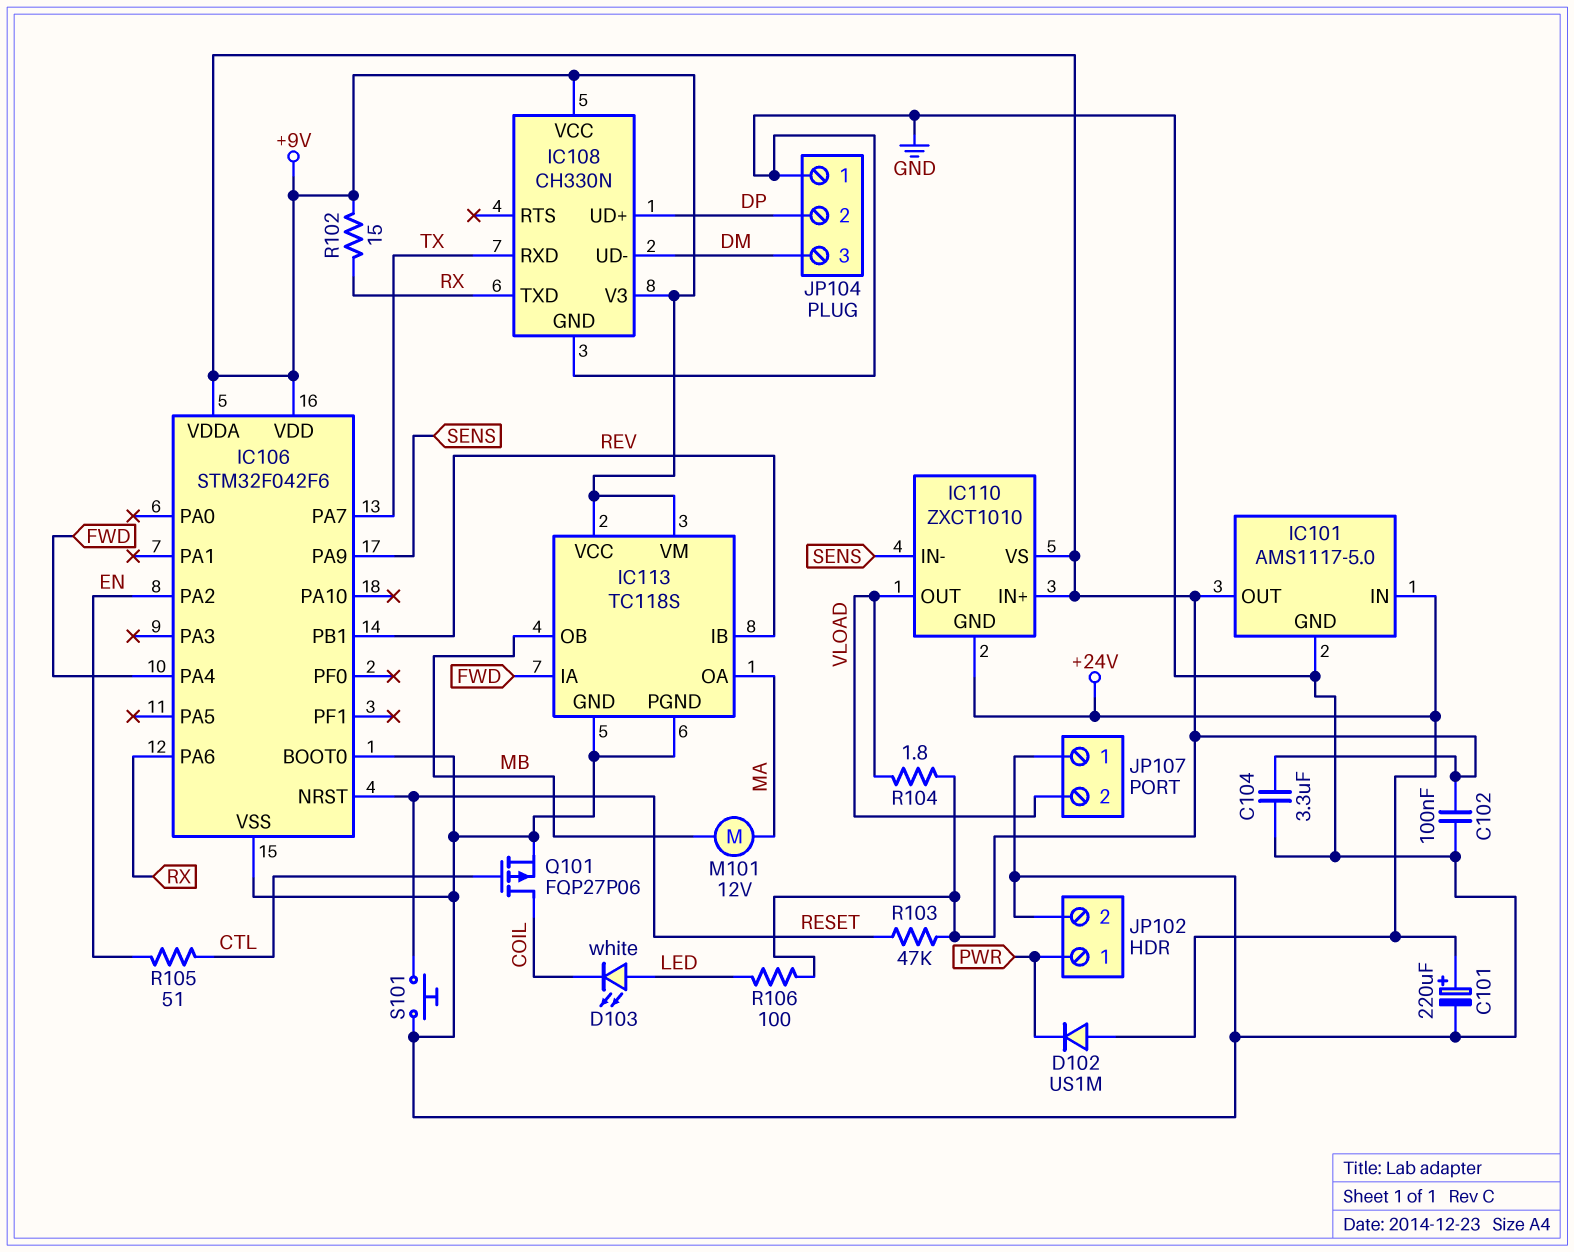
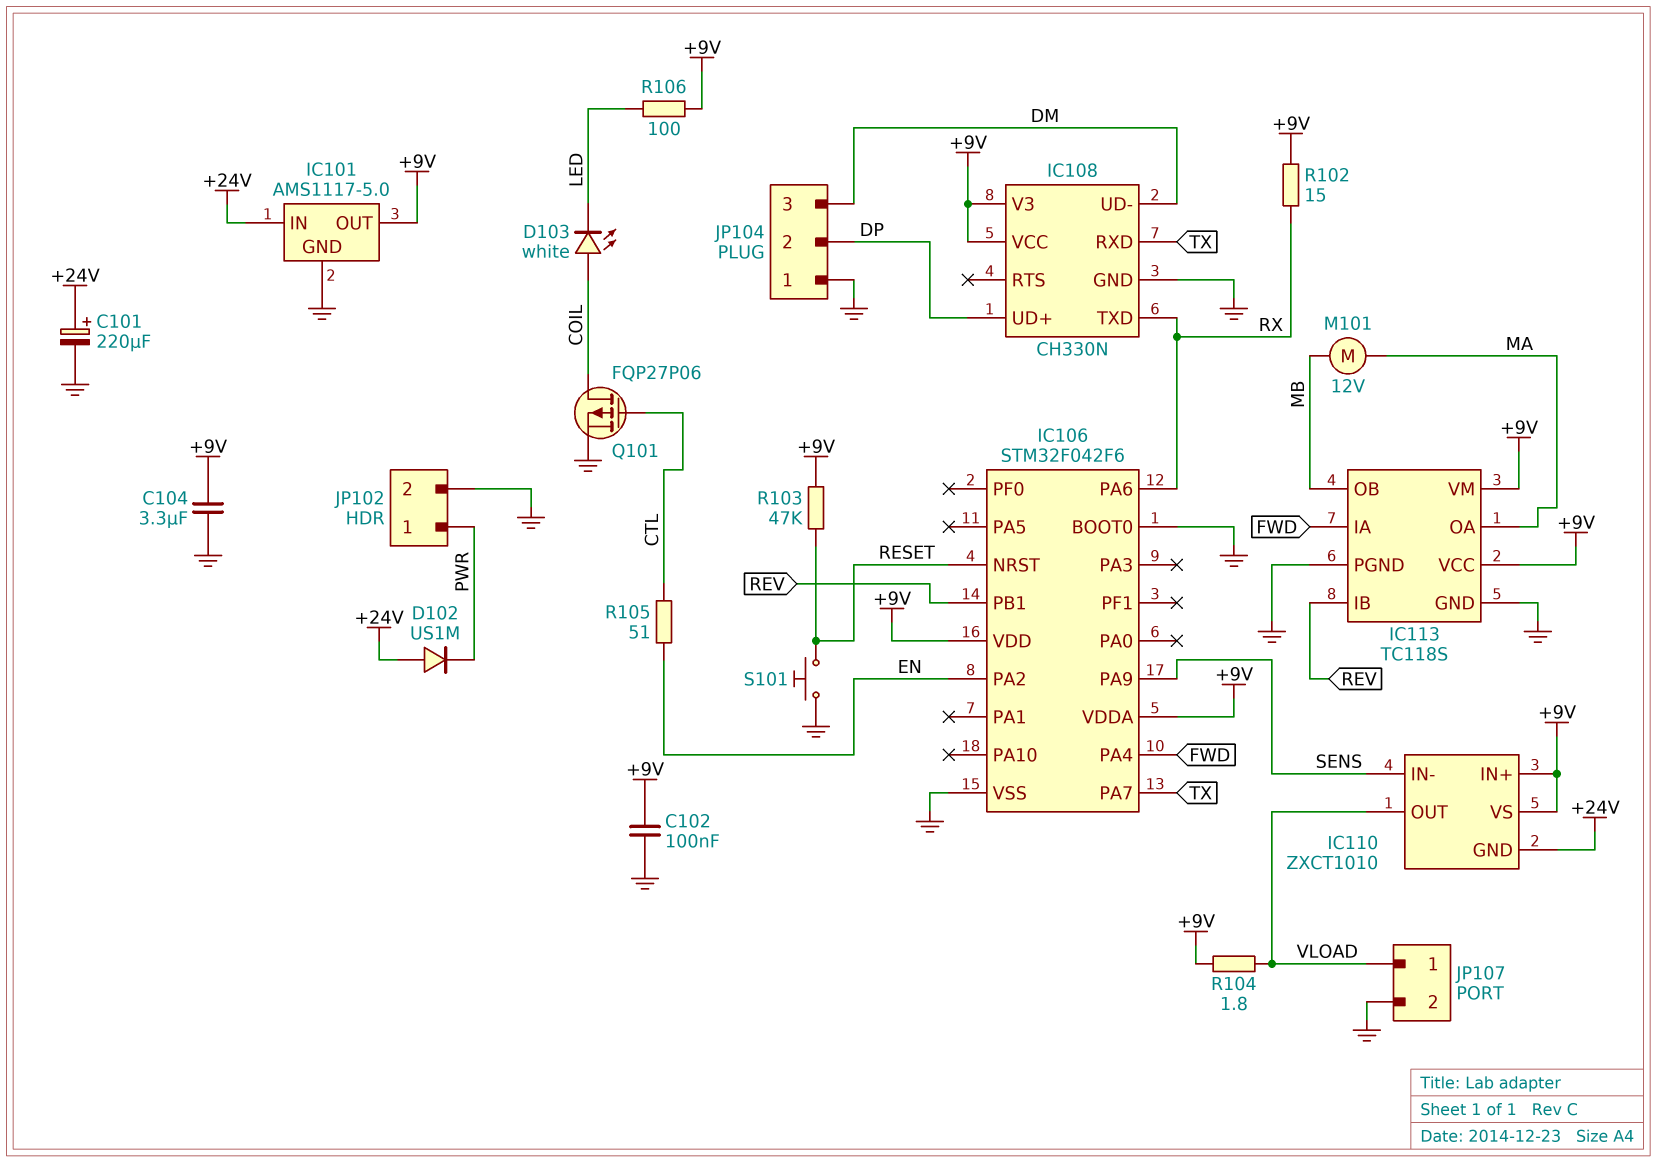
D103: LED white (A LED, K COIL) -> LED white (A COIL, K LED)
JP107 pin 1: GND -> VLOAD
JP107 pin 2: VLOAD -> GND

